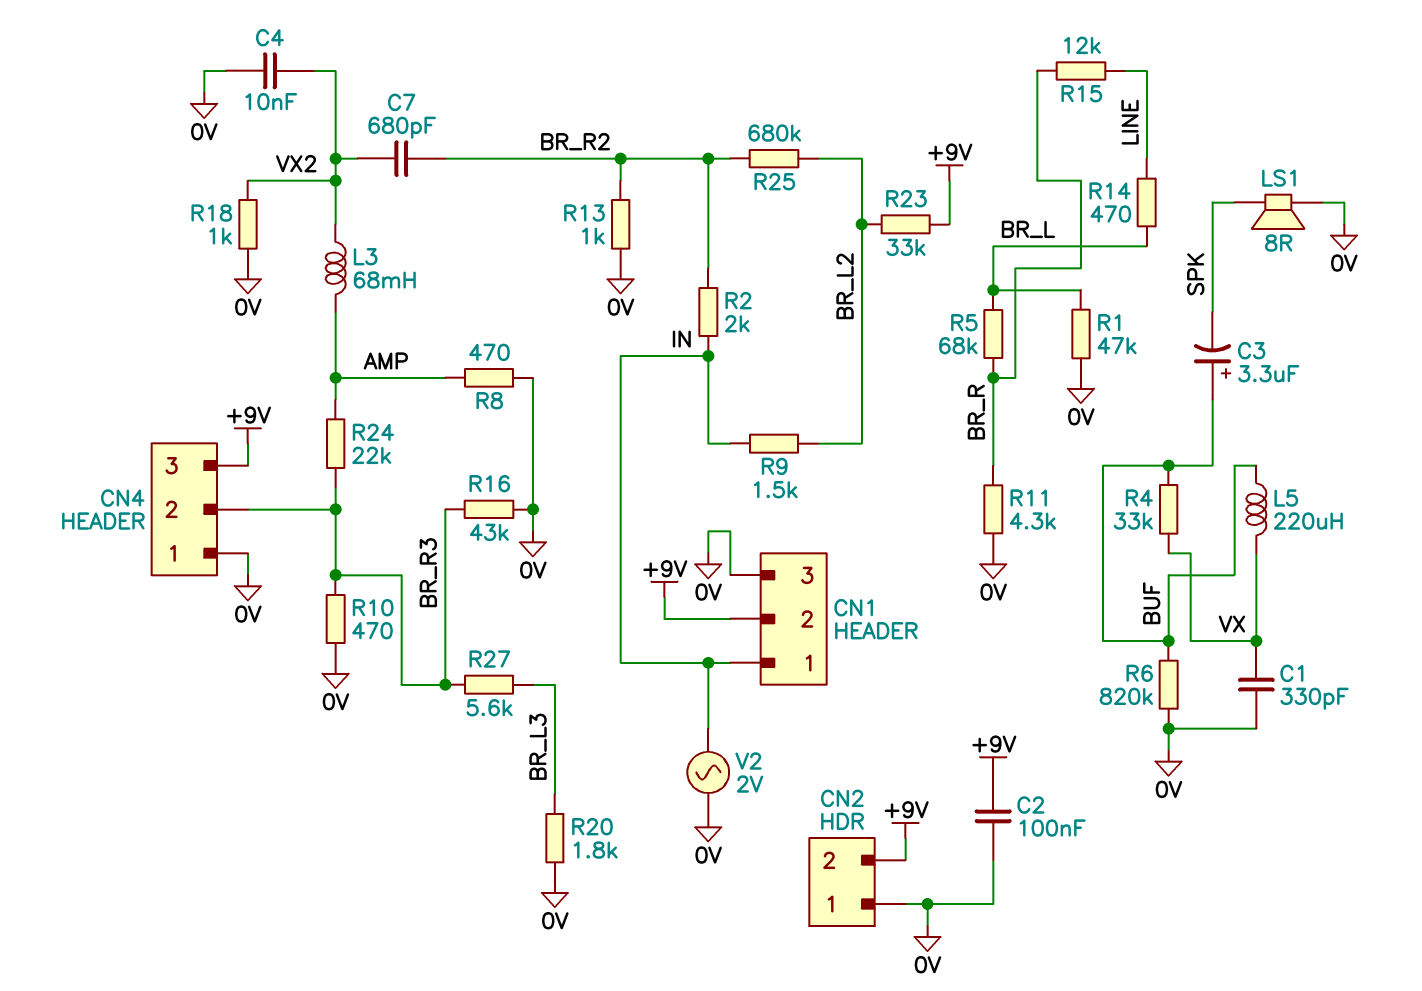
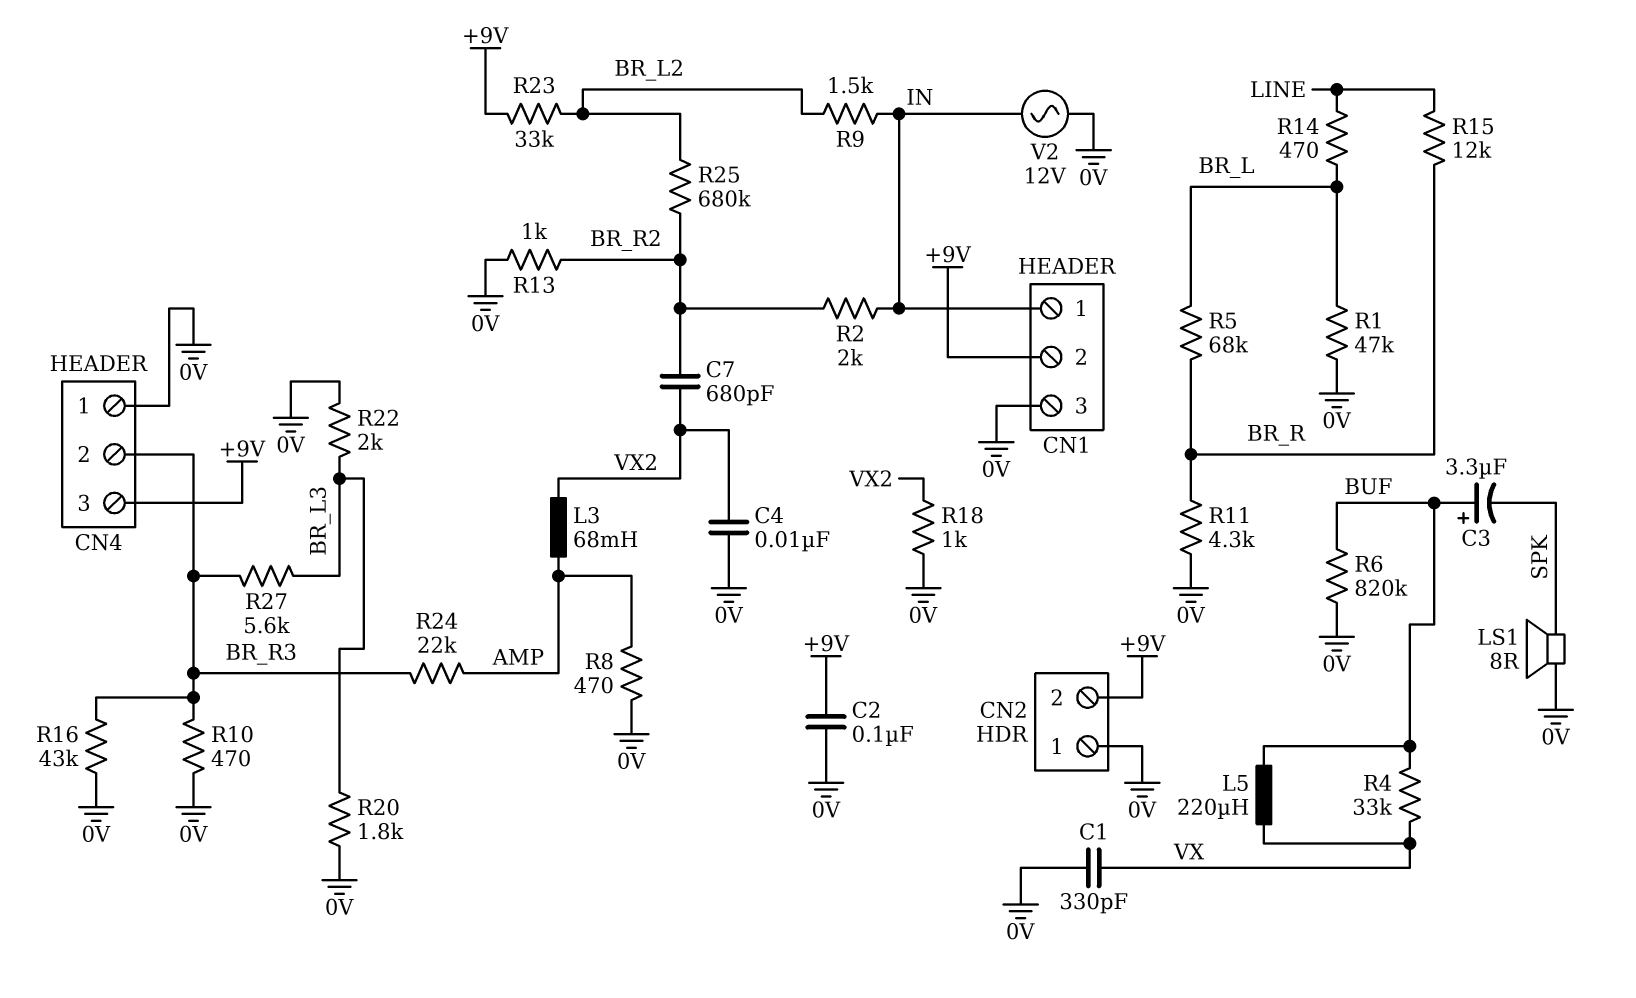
R22: none -> 2k (0V, BR_L3)
V2: AC 2V (0V, IN) -> AC 12V (0V, IN)

